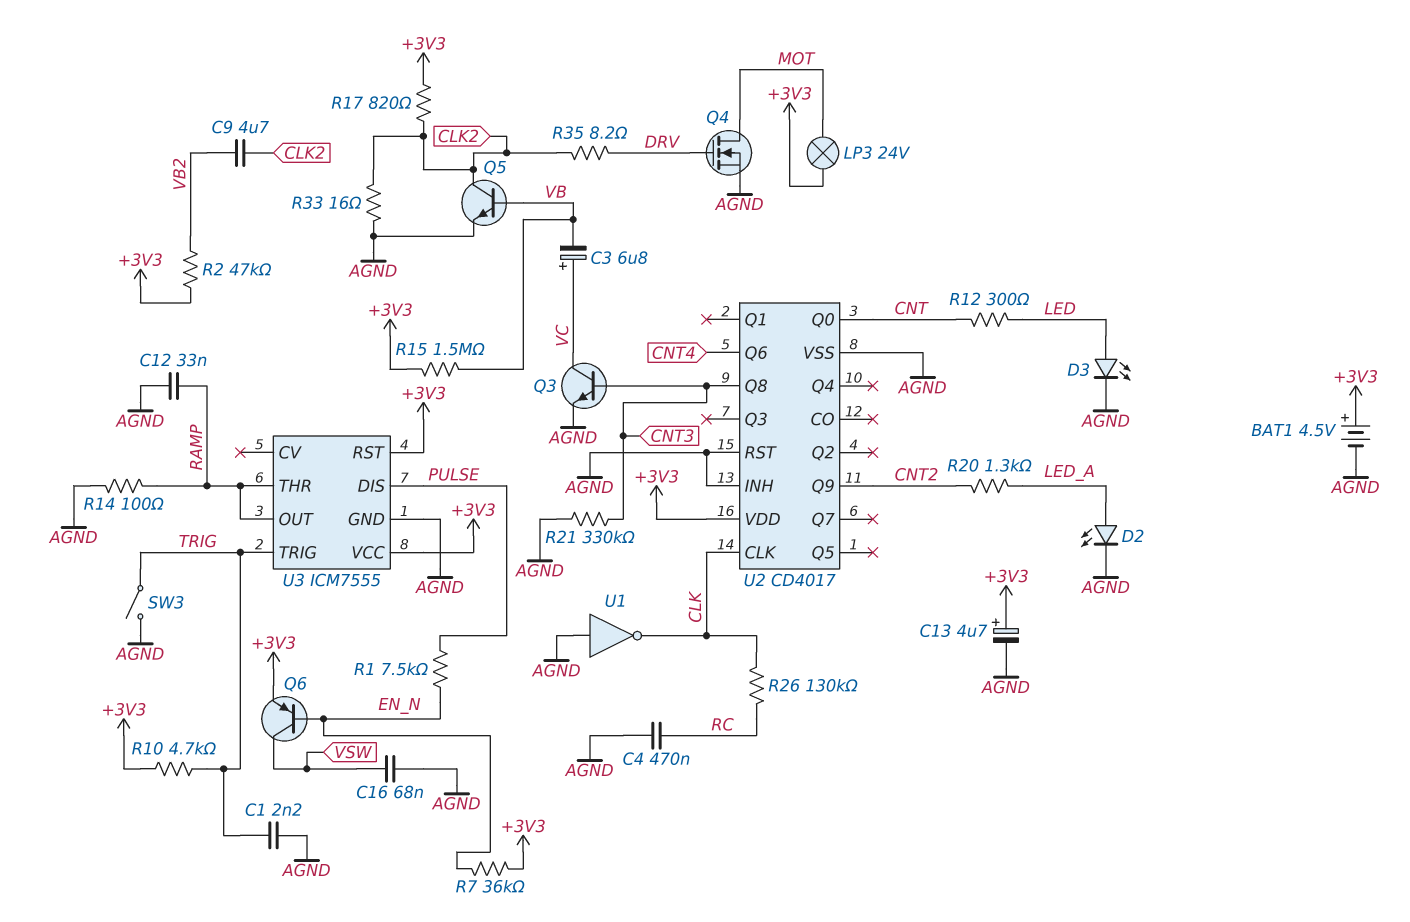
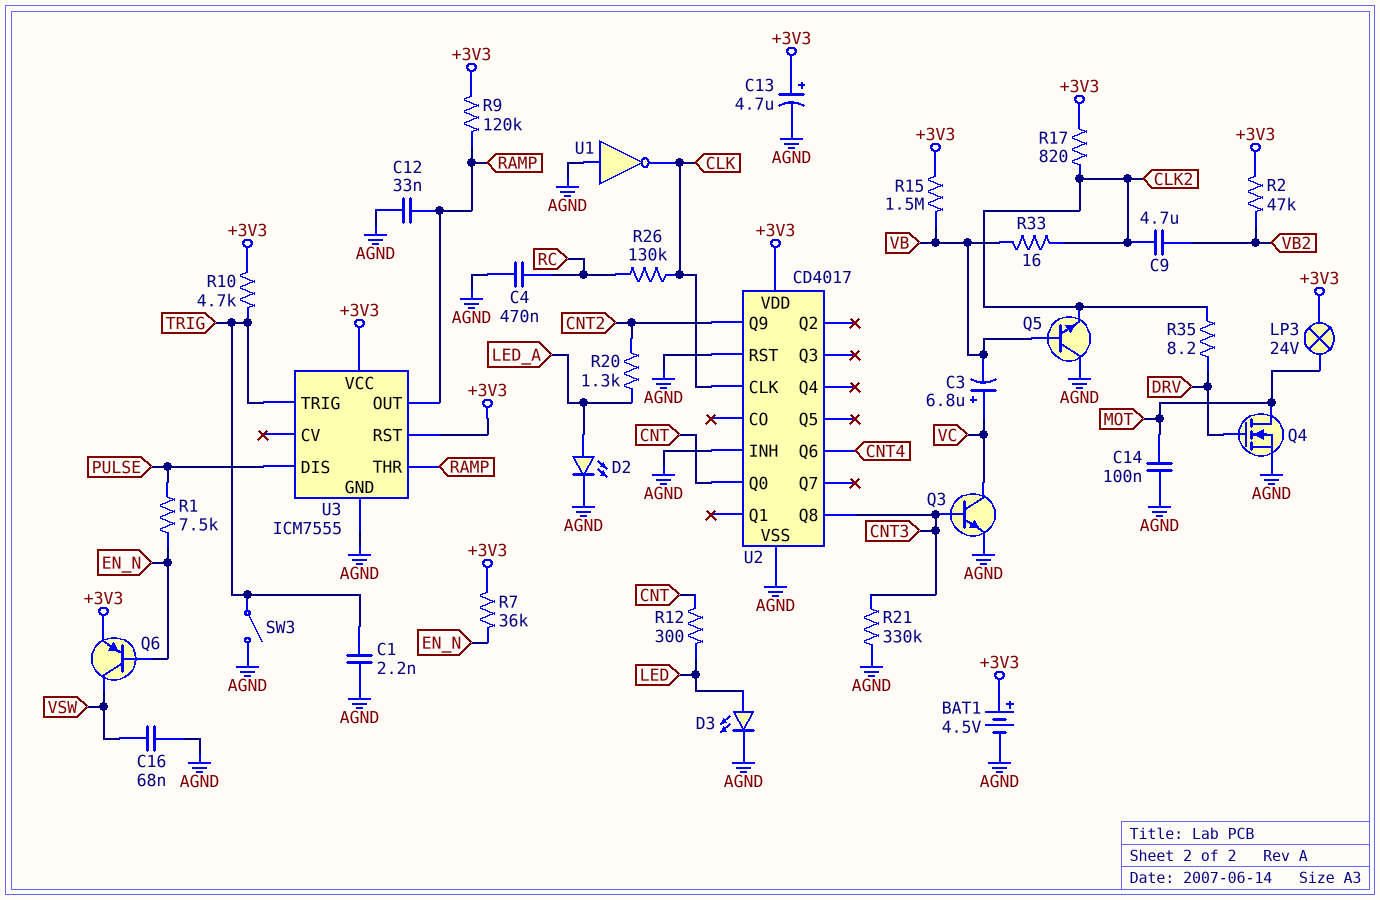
C14: none -> 100nF (AGND, MOT)
Q5: NPN (B VB, C CLK2, E AGND) -> NPN (B VB, C AGND, E CLK2)
R9: none -> 120k (+3V3, RAMP)
R14: 100 (AGND, RAMP) -> none
R33: 16 (AGND, CLK2) -> 16 (CLK2, VB)

